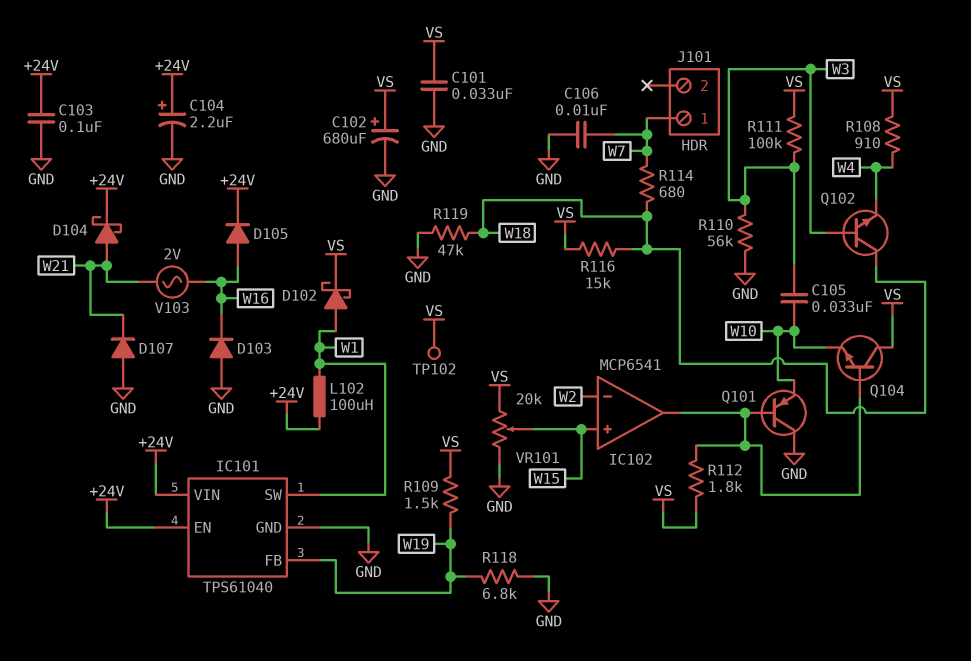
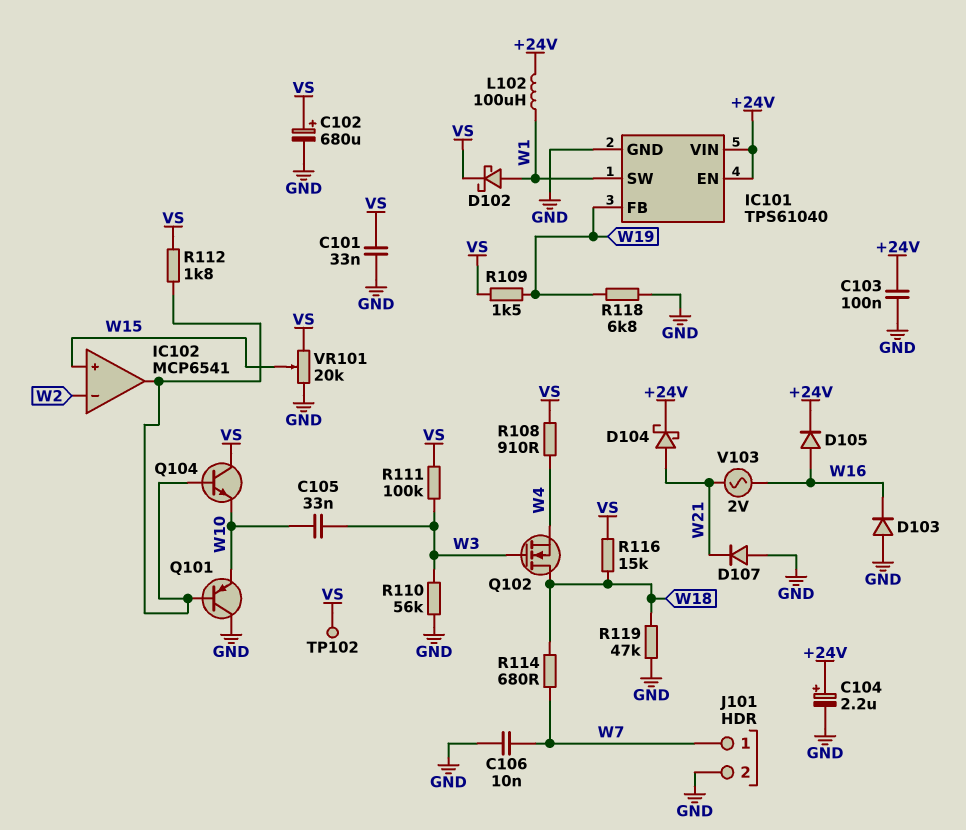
J101 pin 2: none -> GND
Q102: NPN (B W3, C W18, E W4) -> NMOS (G W3, D W18, S W4)

